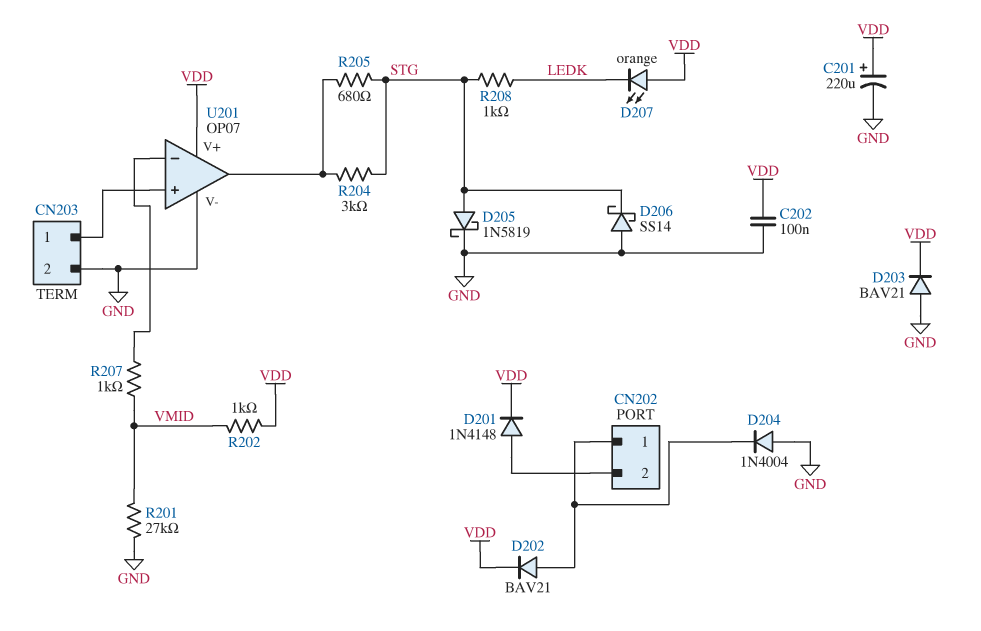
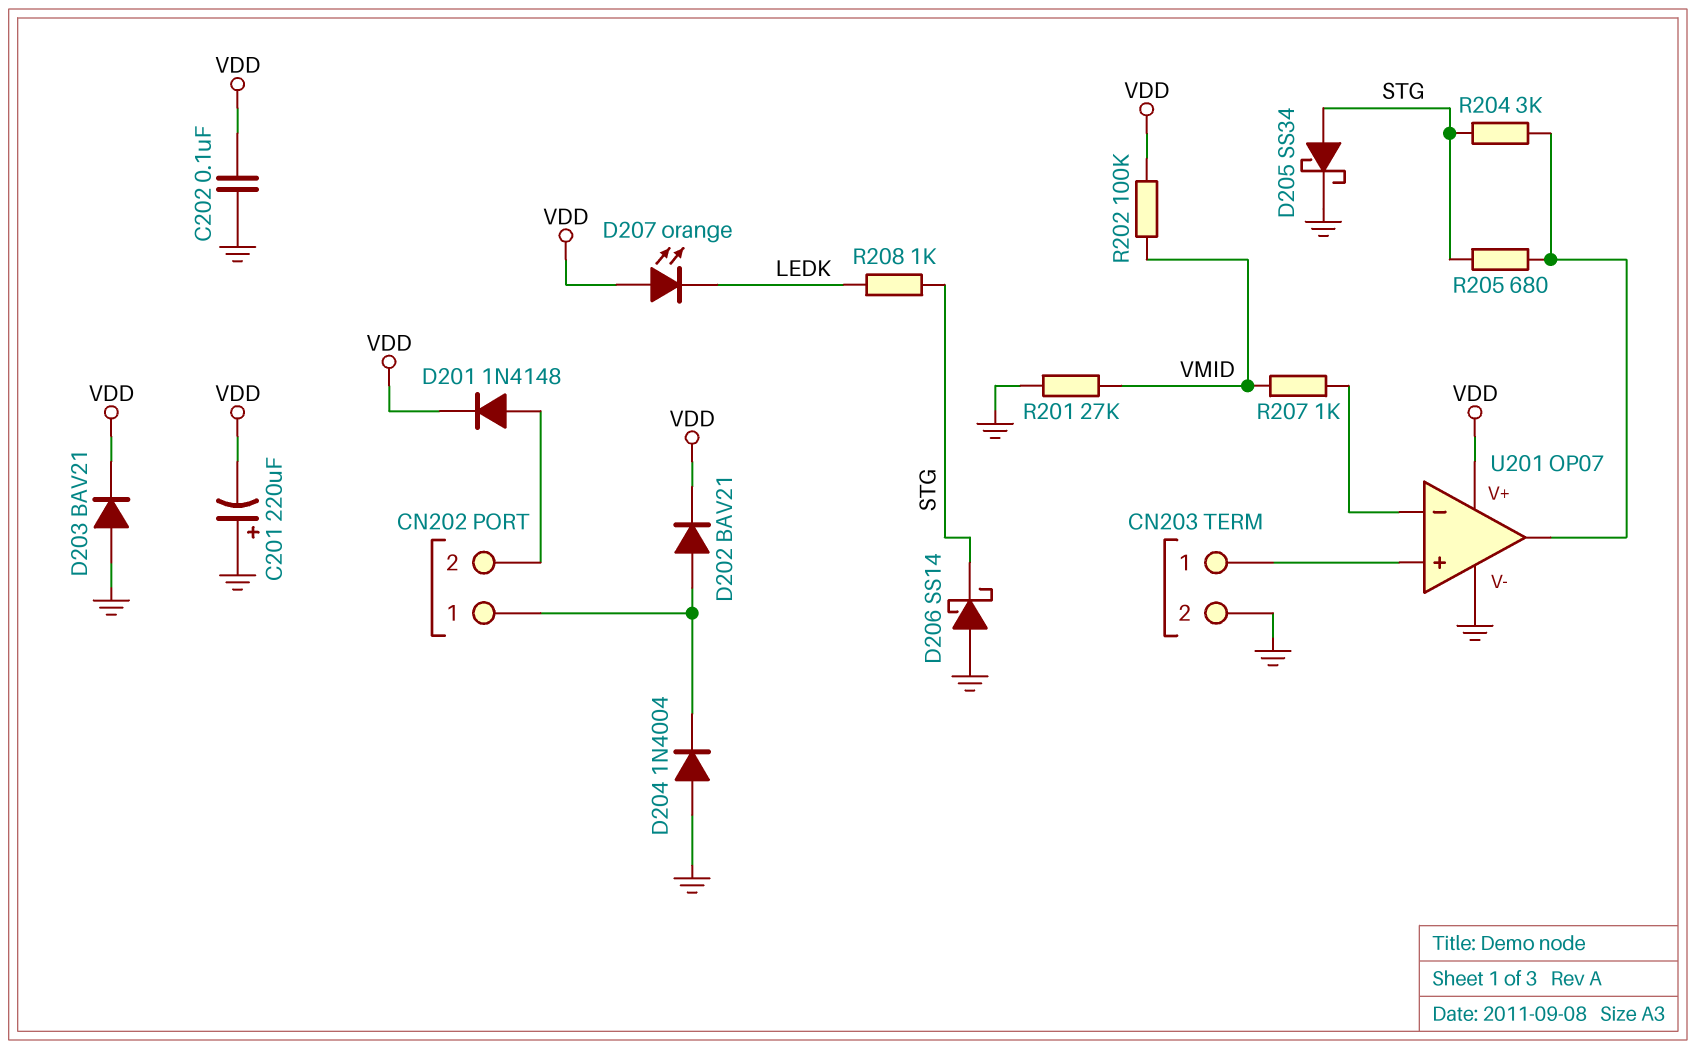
C201: 220uF (plus VDD, minus GND) -> 220uF (plus GND, minus VDD)
D205: schottky 1N5819 (A STG, K GND) -> schottky SS34 (A STG, K GND)
R202: 1k (VDD, VMID) -> 100k (VDD, VMID)

